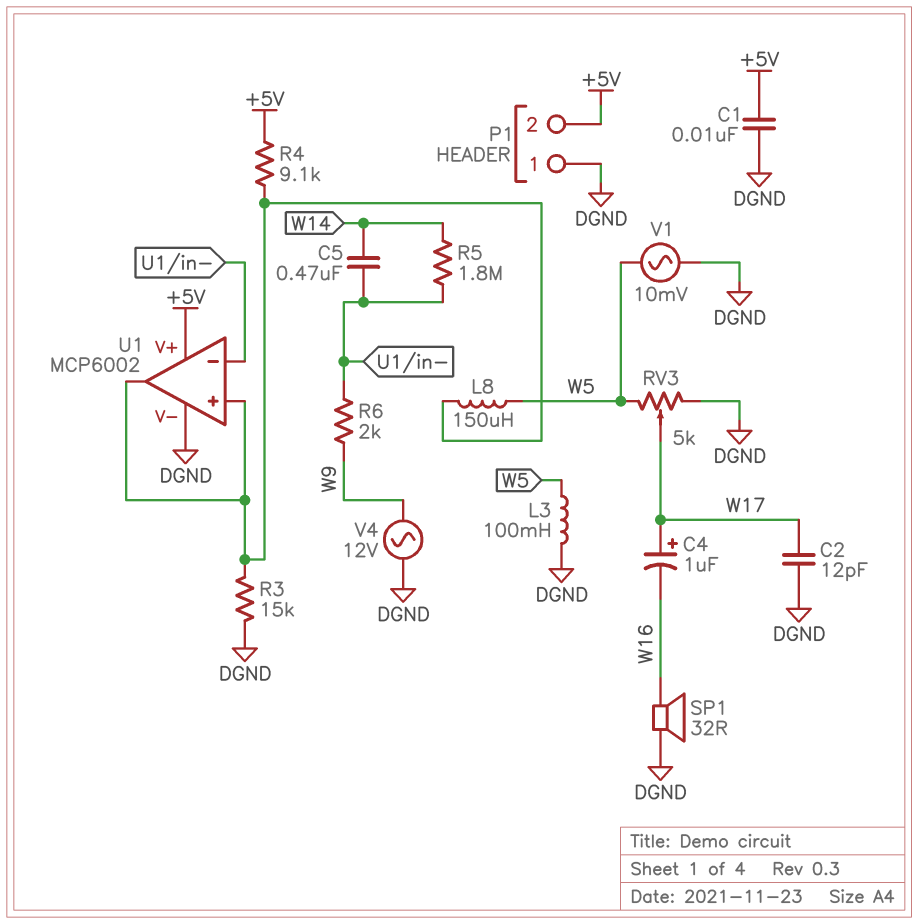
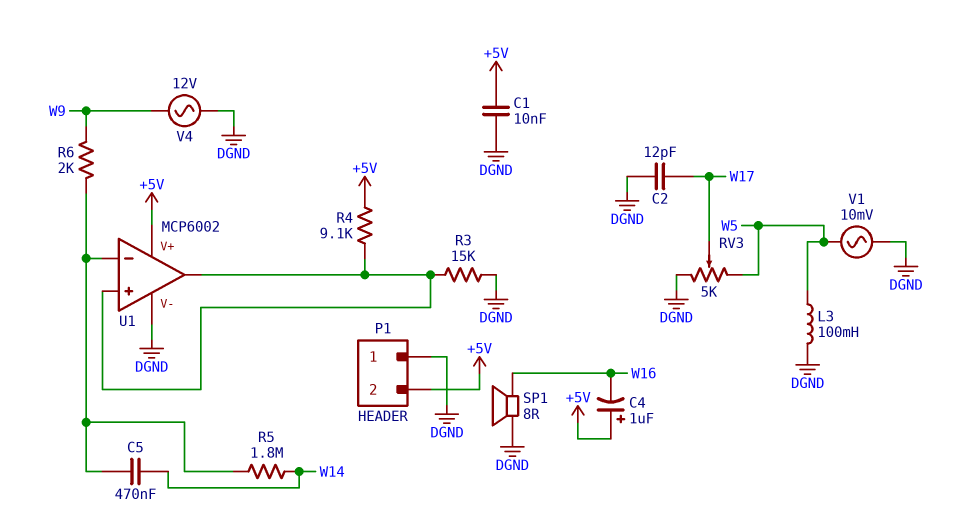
C4: 1uF (plus W17, minus W16) -> 1uF (plus +5V, minus W16)
L8: 150uH (U1/in+, W5) -> none
SP1: speaker 32R (DGND, W16) -> speaker 8R (DGND, W16)

